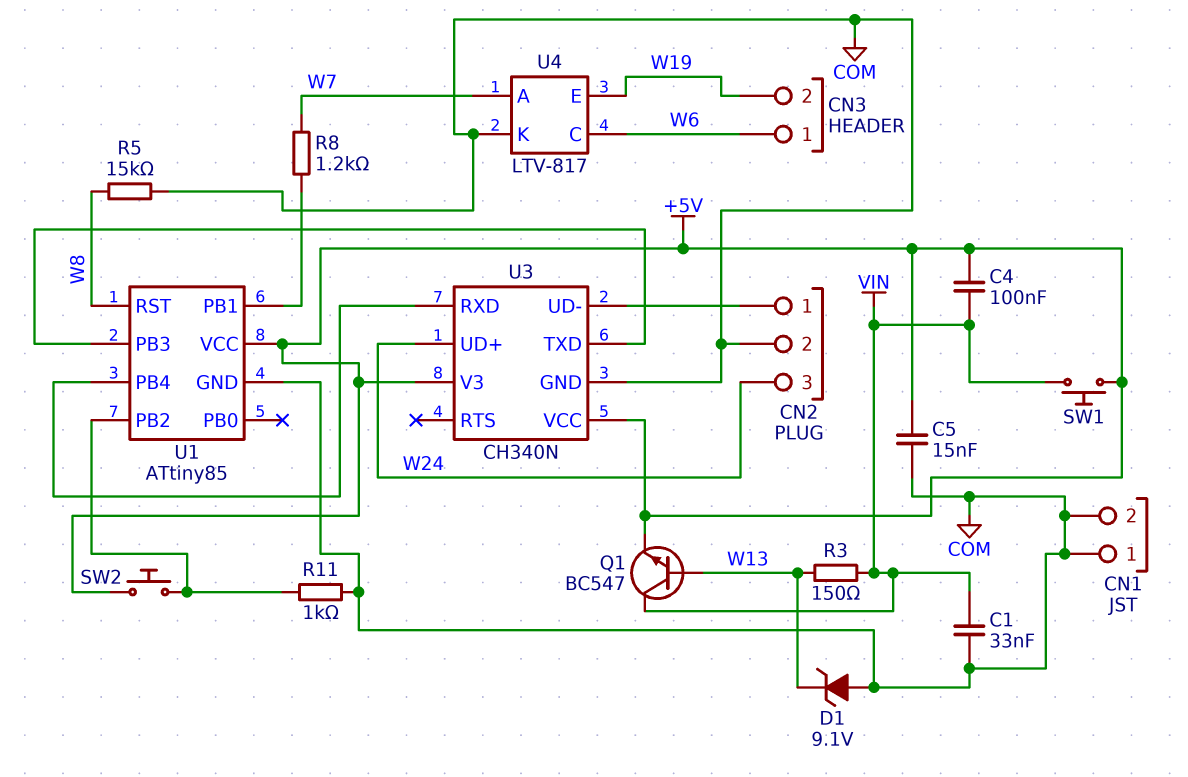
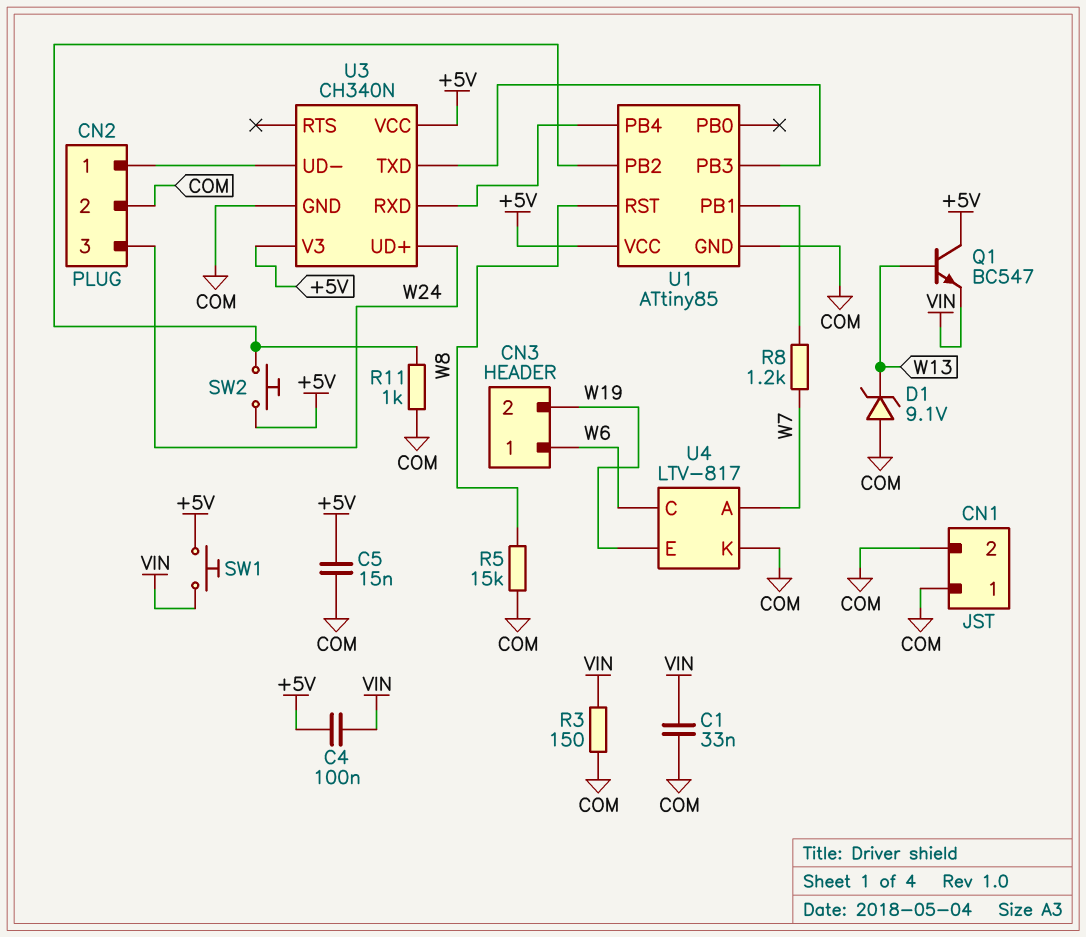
Q1: NPN BC547 (B W13, C VIN, E +5V) -> NPN BC547 (B W13, C +5V, E VIN)
R3: 150 (VIN, W13) -> 150 (COM, VIN)

